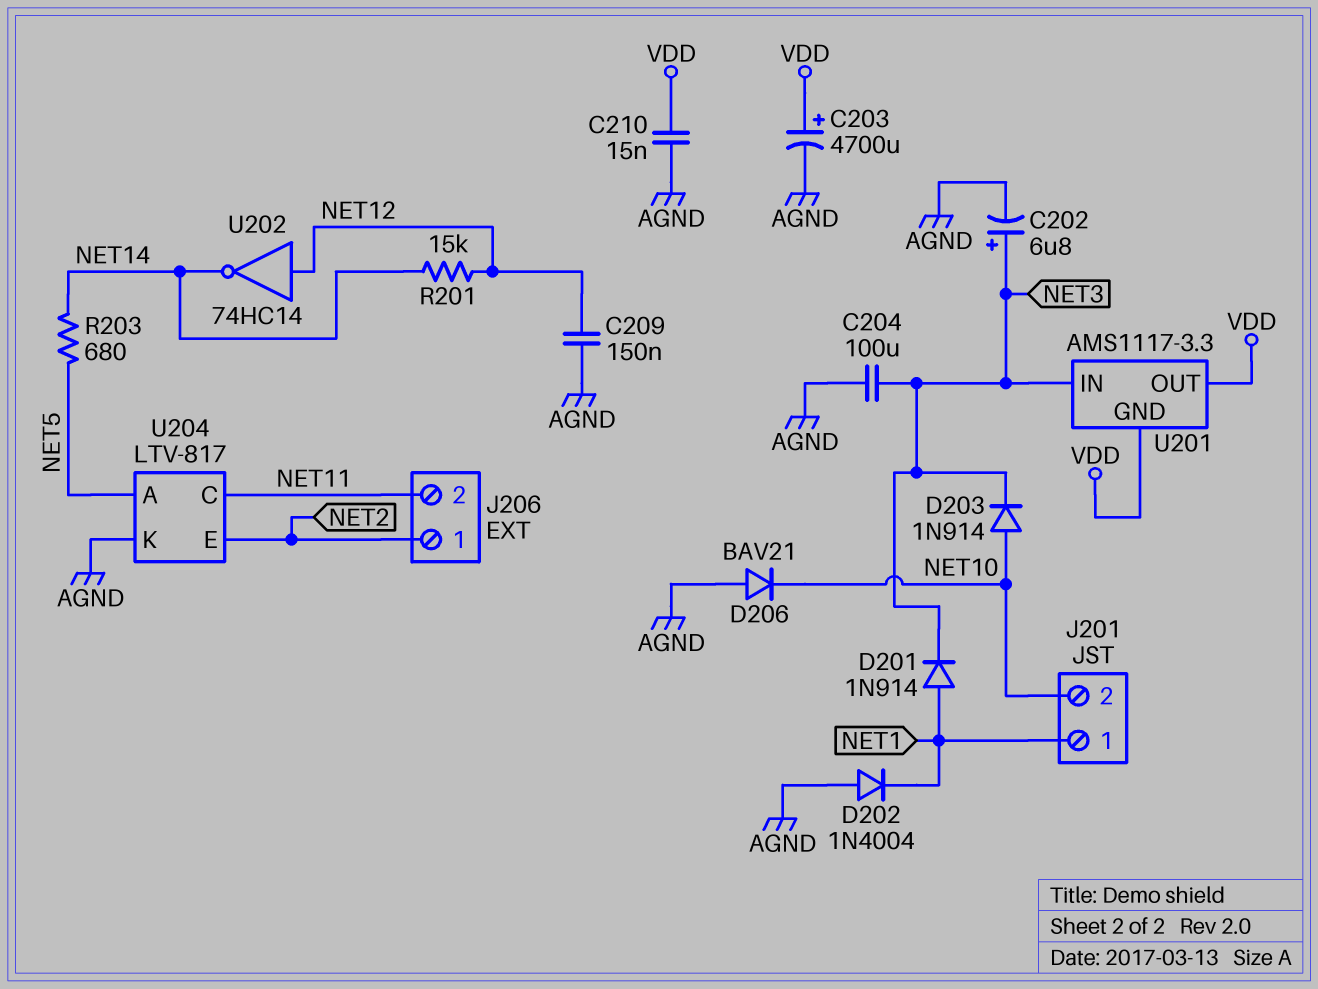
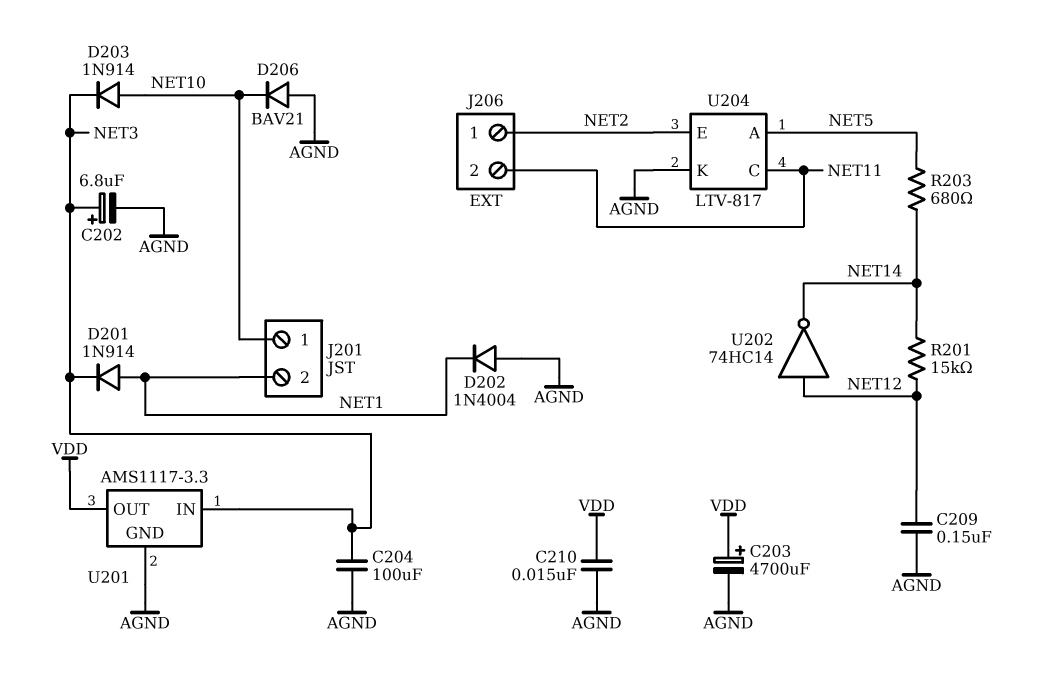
J201 pin 1: NET1 -> NET10
J201 pin 2: NET10 -> NET1
U201 pin GND: VDD -> AGND

